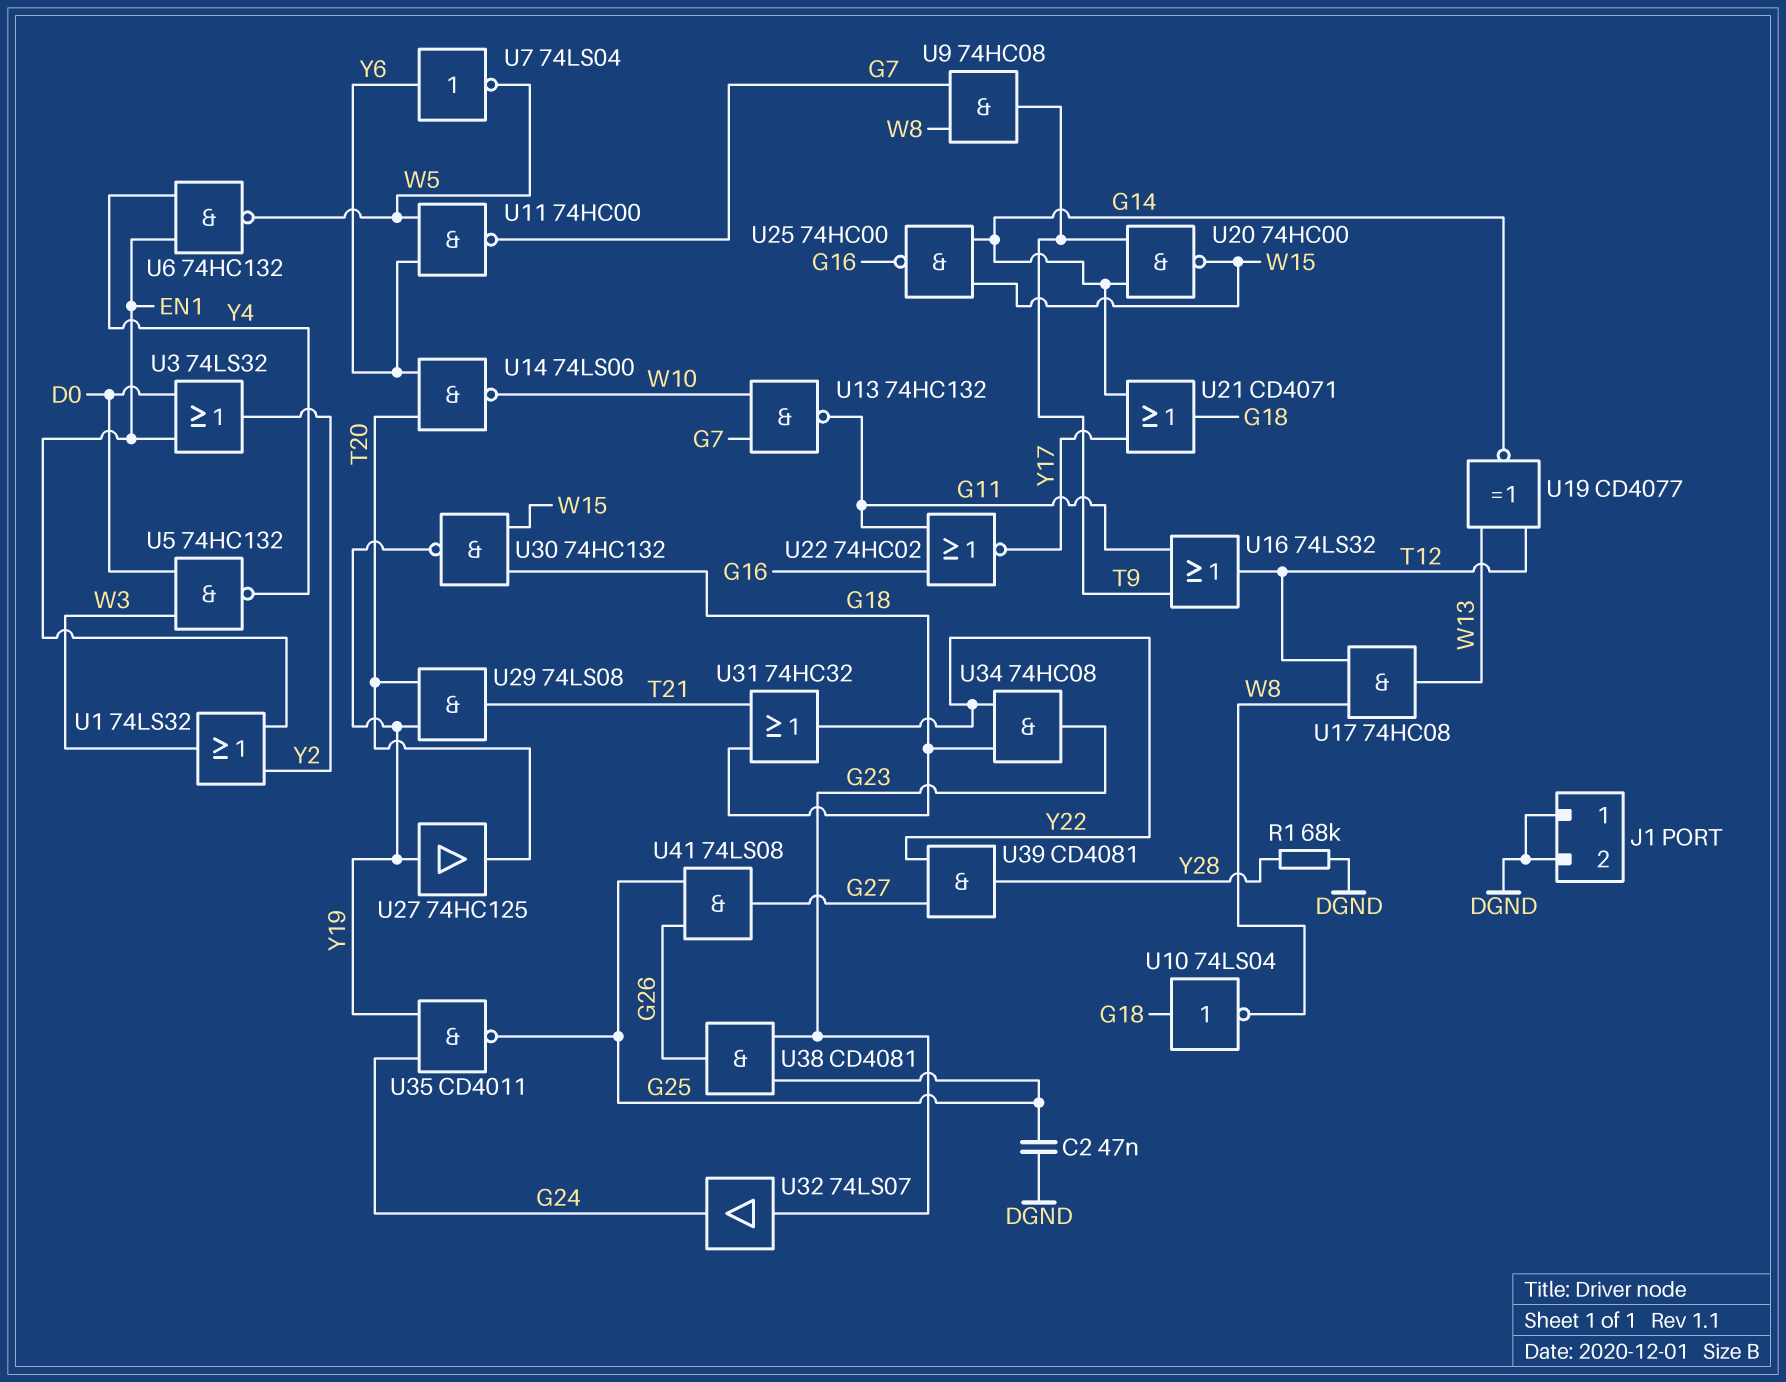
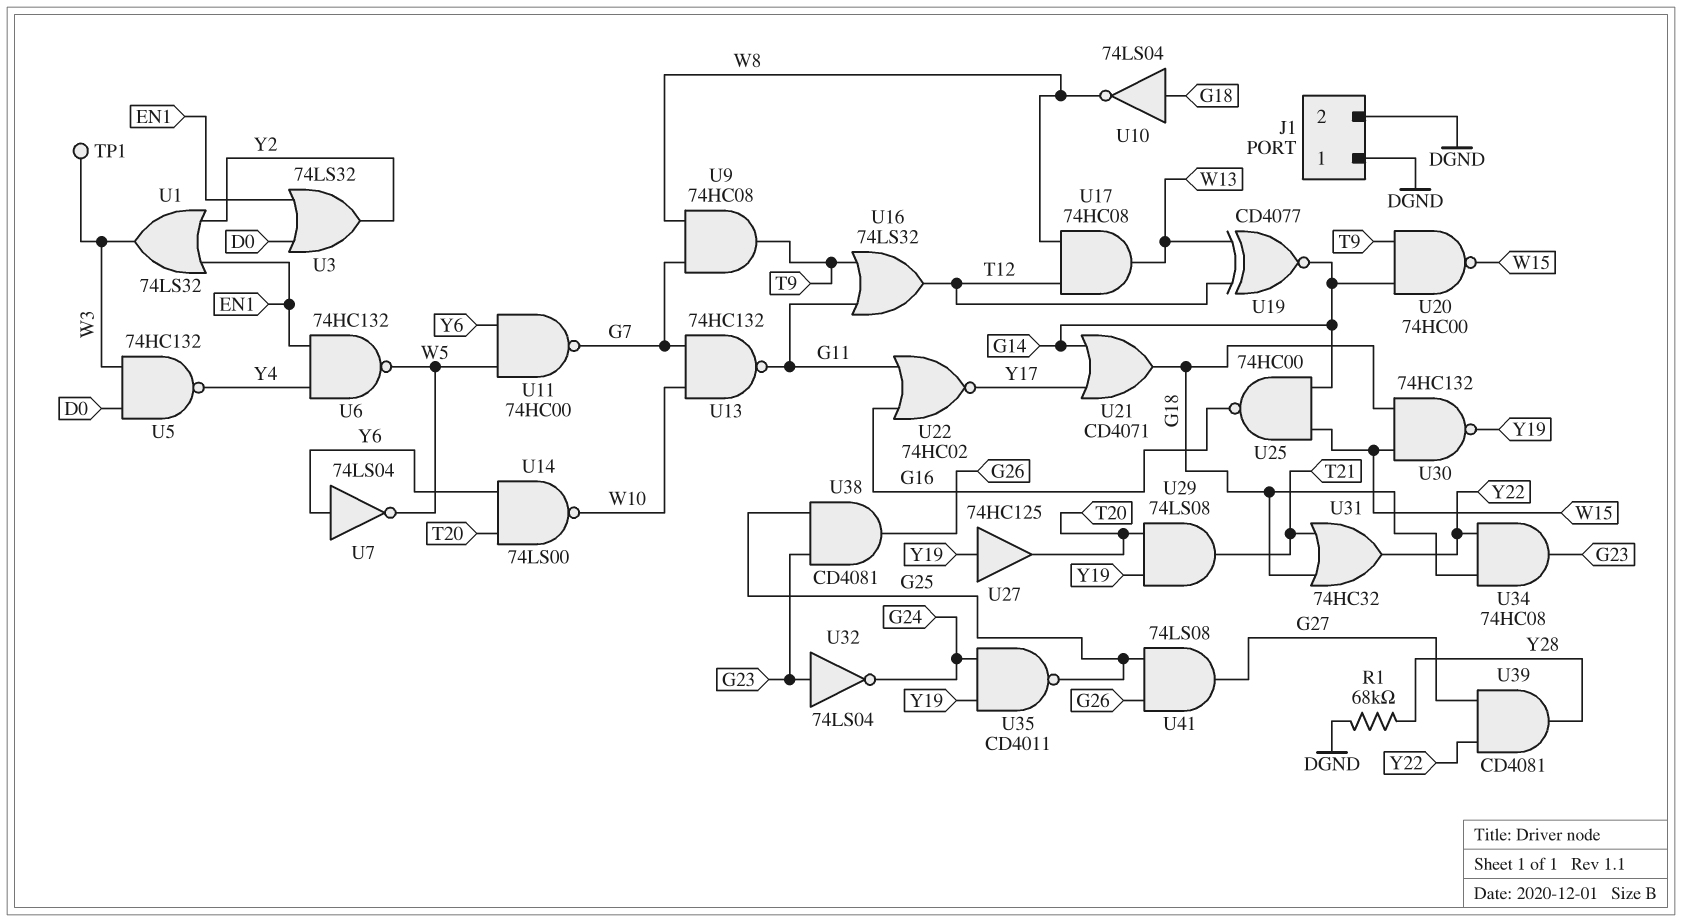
C2: 47nF (DGND, G25) -> none
TP1: none -> test point (W3)
U32: buffer 74LS07 (in G23, out G24) -> NOT 74LS04 (in G23, out G24)

